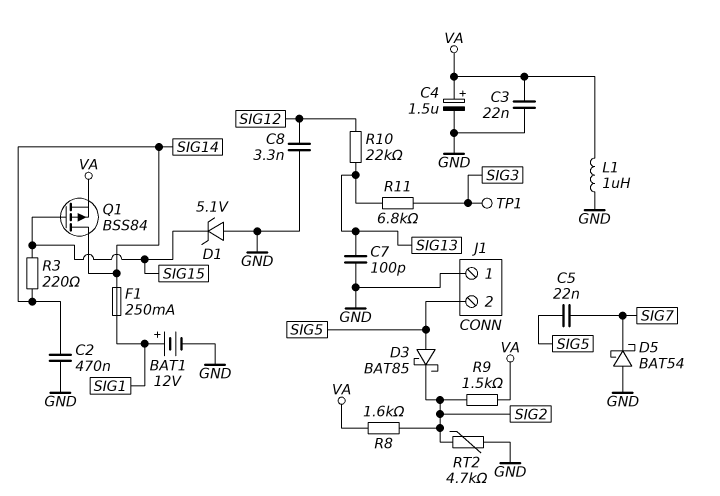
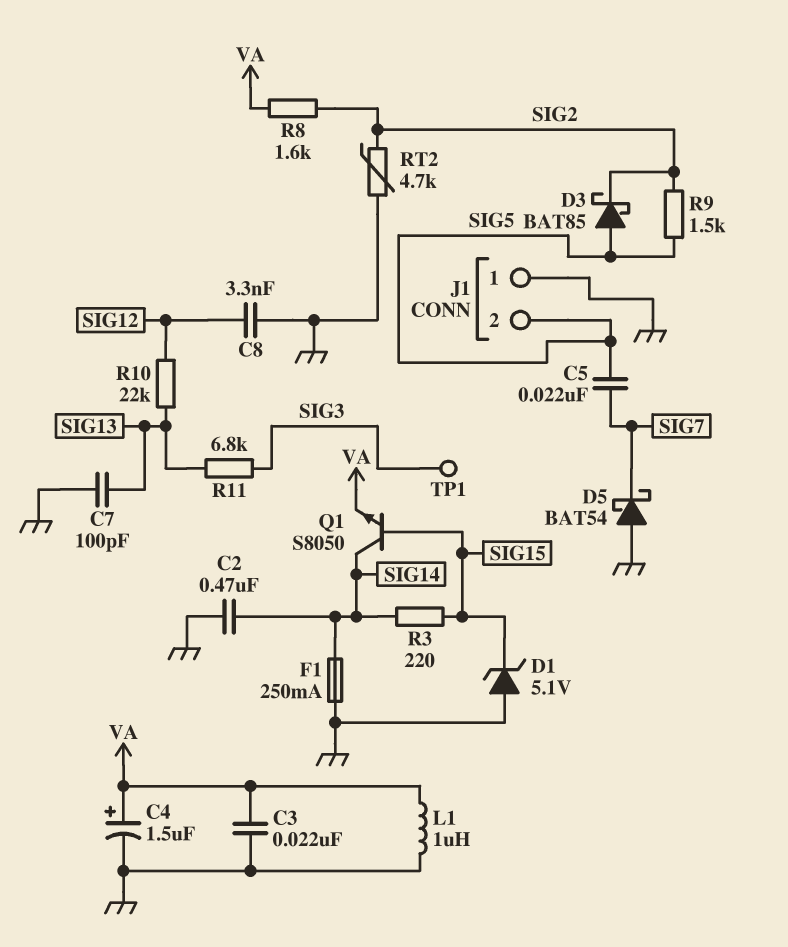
BAT1: 12V (plus SIG1, minus GND) -> none
F1: 250mA (SIG1, SIG14) -> 250mA (GND, SIG14)
Q1: PMOS BSS84 (G SIG15, D SIG14, S VA) -> NPN S8050 (B SIG15, C SIG14, E VA)
R9: 1.5k (SIG2, VA) -> 1.5k (SIG2, SIG5)

